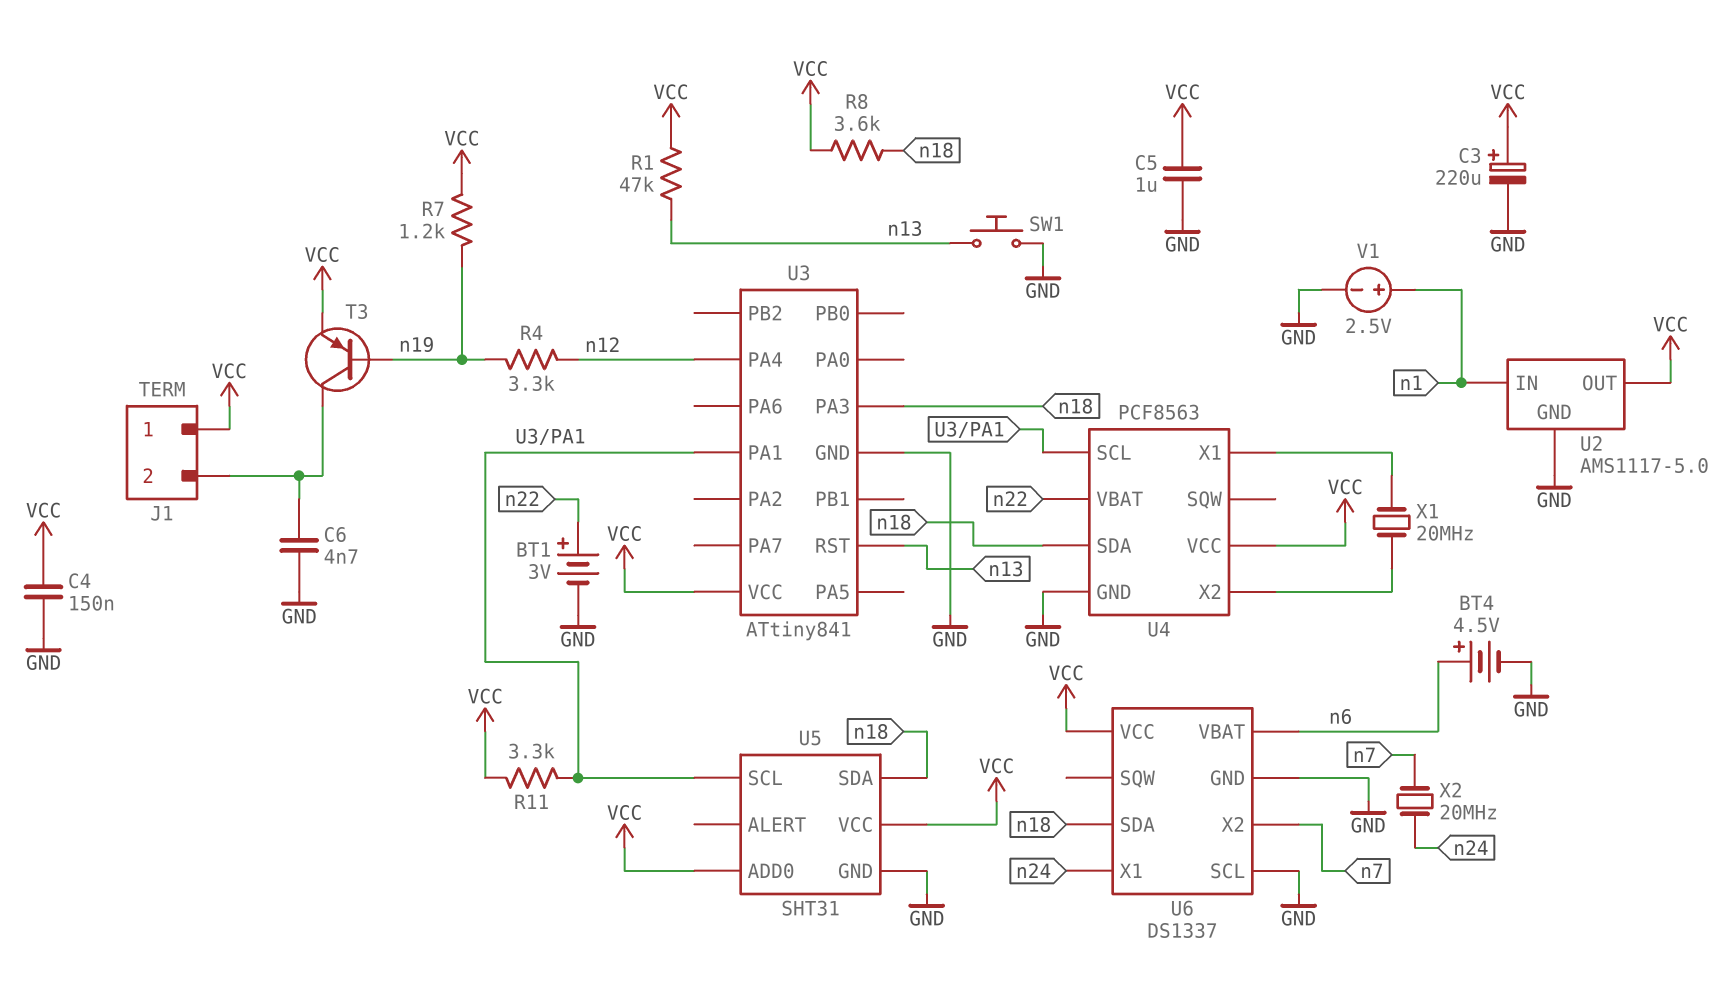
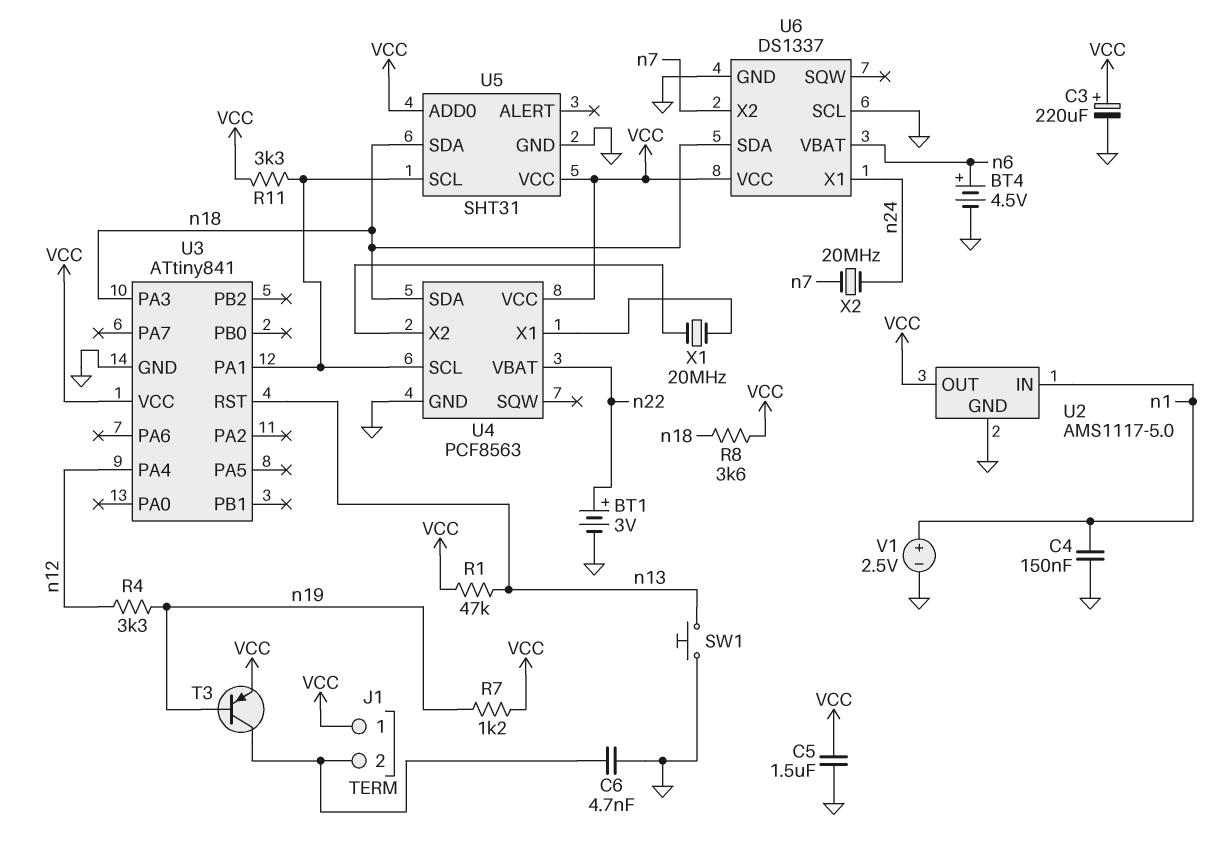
C4: 150nF (GND, VCC) -> 150nF (GND, n1)
C5: 1uF (GND, VCC) -> 1.5uF (GND, VCC)

